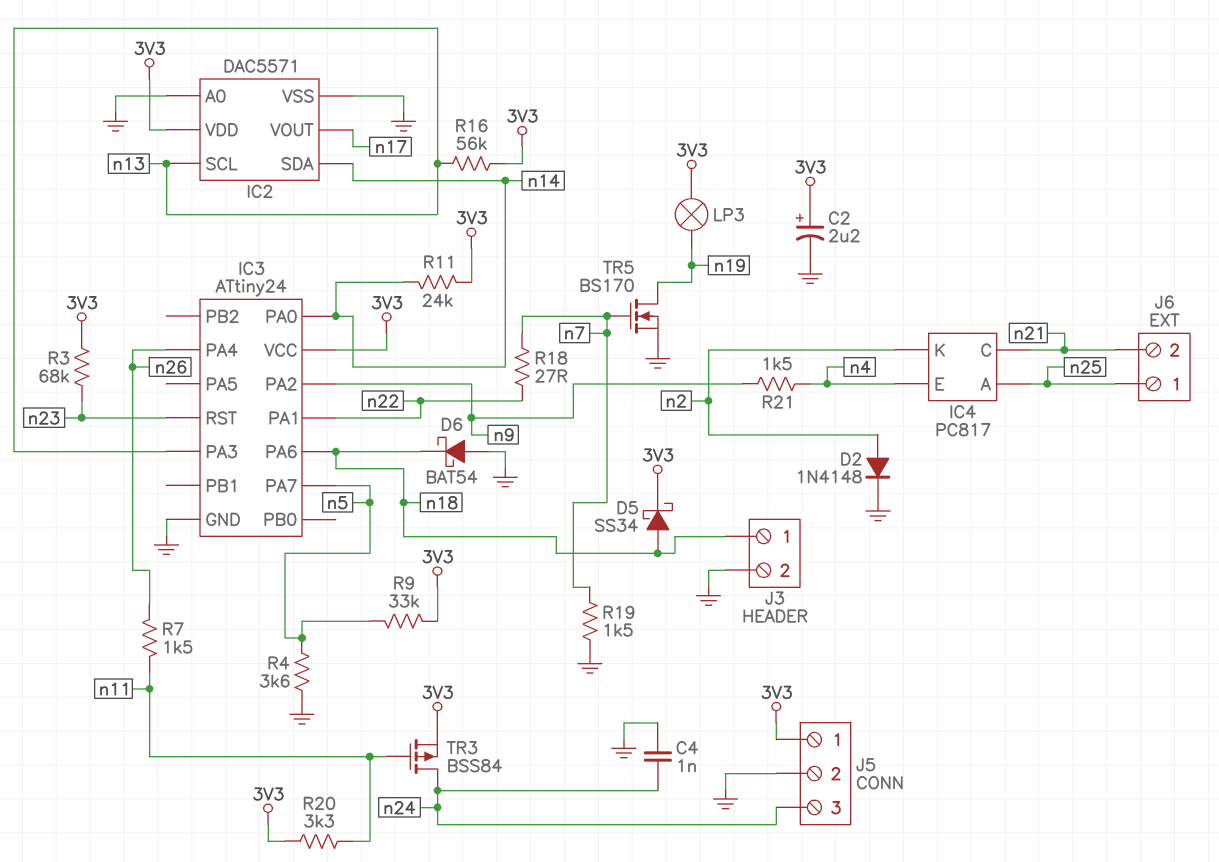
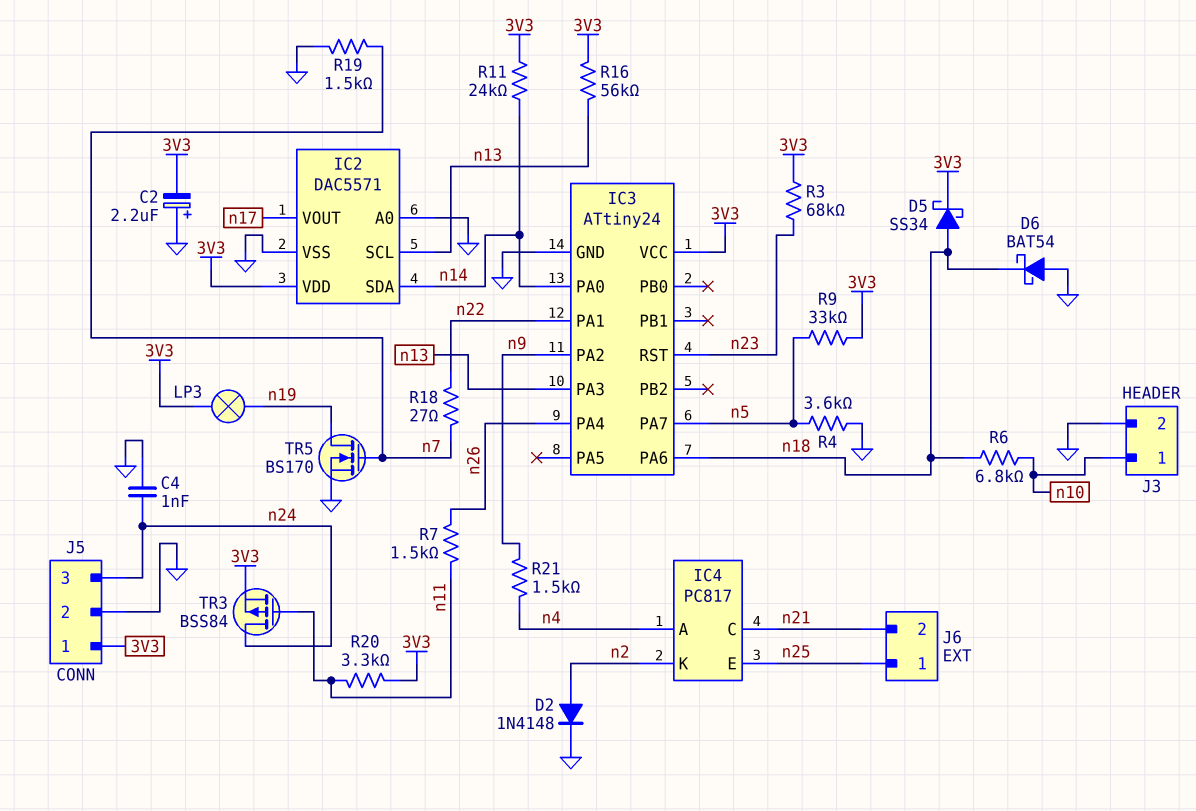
C2: 2.2uF (plus 3V3, minus GND) -> 2.2uF (plus GND, minus 3V3)
IC4 pin A: n25 -> n4
IC4 pin E: n4 -> n25
J3 pin 1: n18 -> n10
R6: none -> 6.8k (n10, n18)

